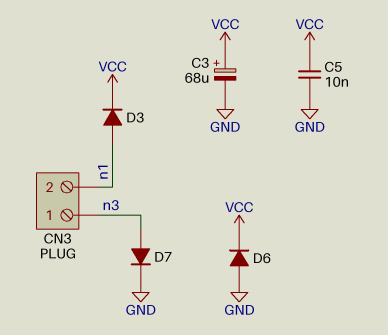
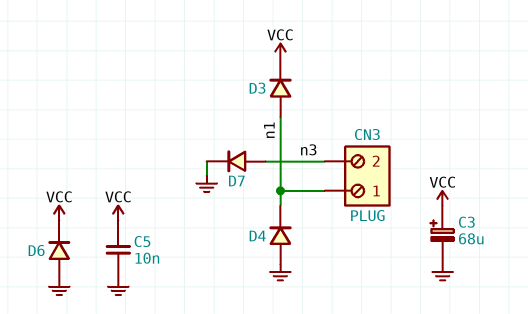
CN3 pin 1: n3 -> n1
CN3 pin 2: n1 -> n3
D4: none -> diode (A GND, K n1)

